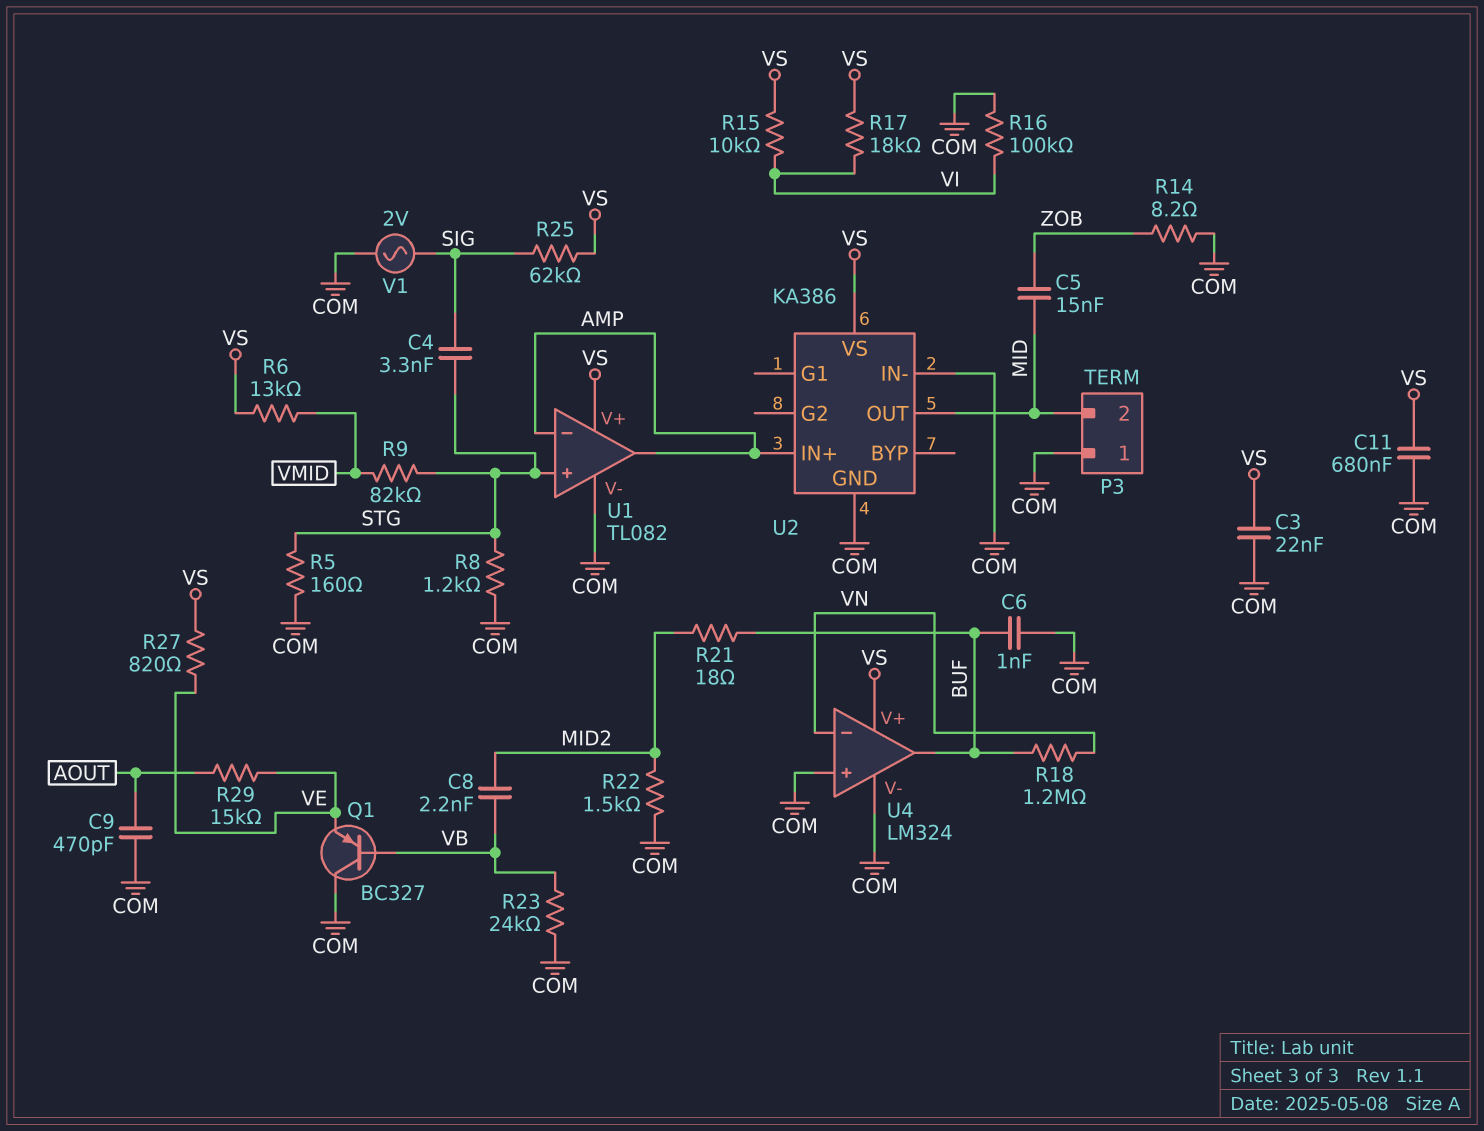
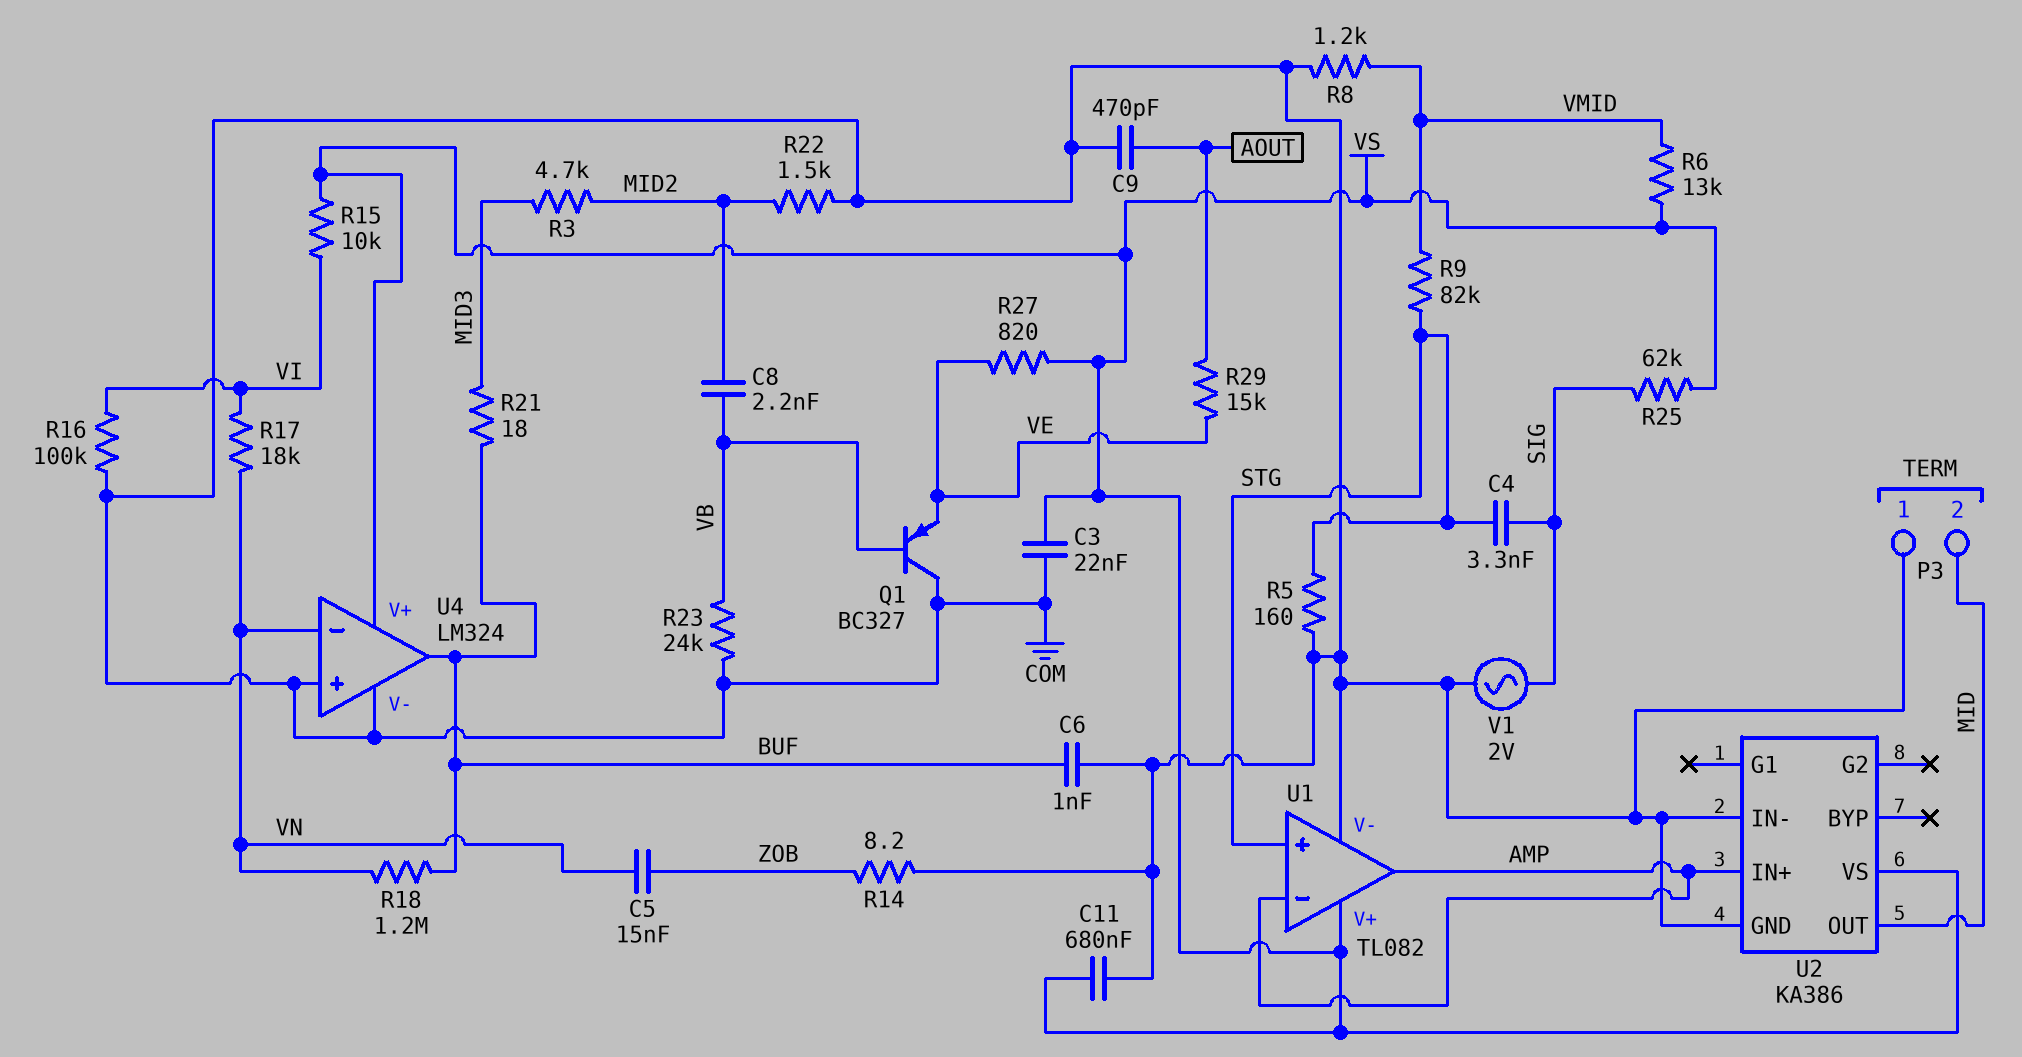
C5: 15nF (MID, ZOB) -> 15nF (VN, ZOB)
R3: none -> 4.7k (MID2, MID3)
R8: 1.2k (COM, STG) -> 1.2k (COM, VMID)
R17: 18k (VI, VS) -> 18k (VI, VN)
R21: 18 (BUF, MID2) -> 18 (BUF, MID3)

